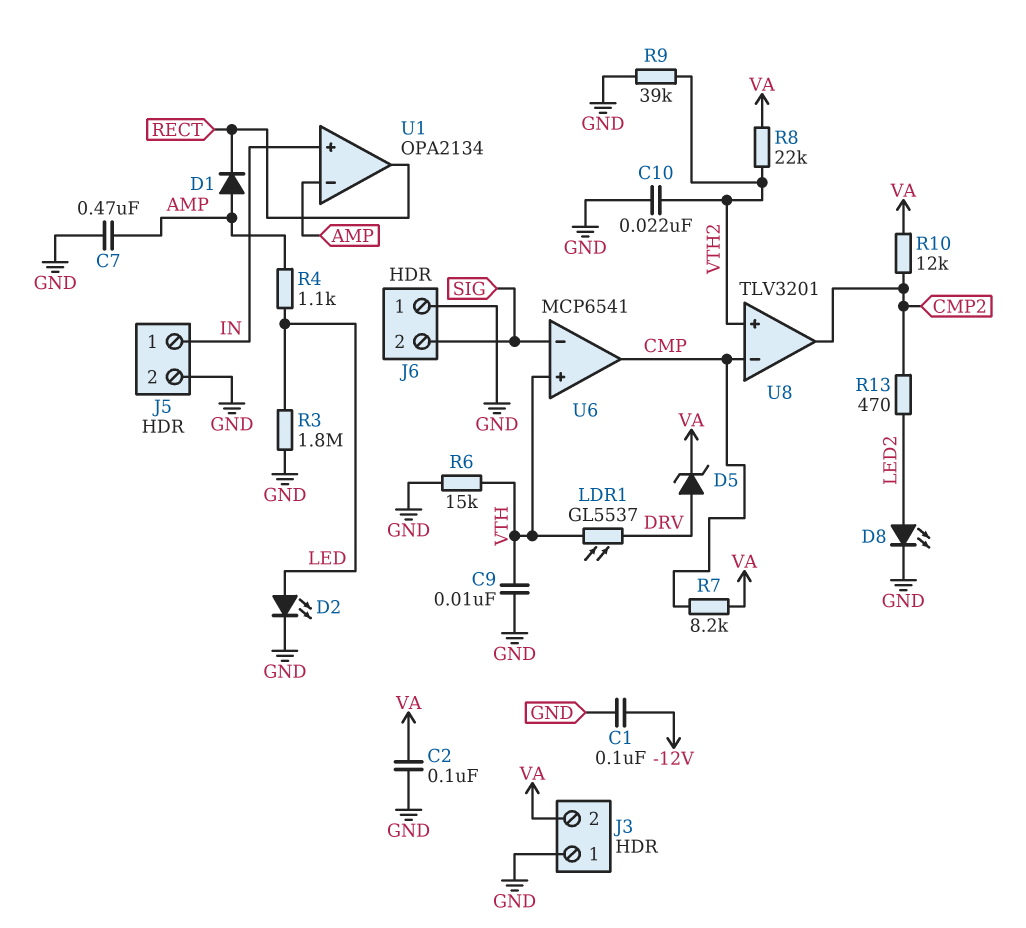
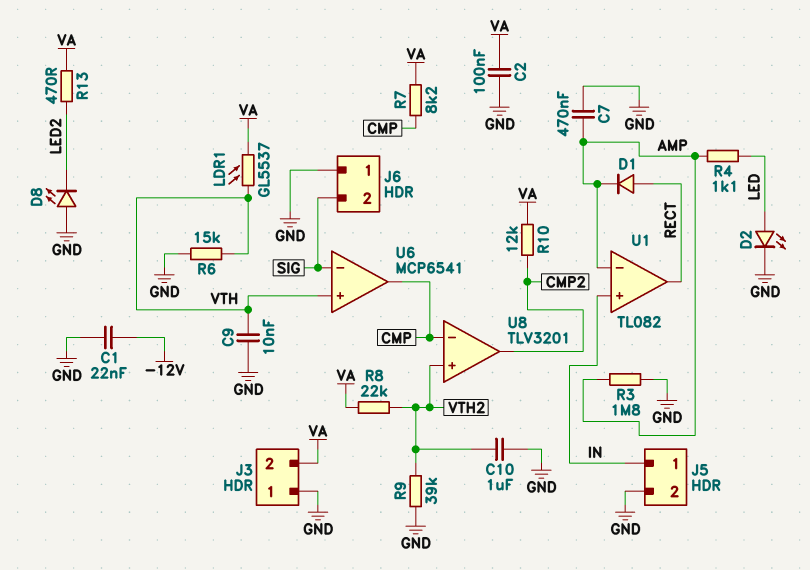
C1: 100nF (-12V, GND) -> 22nF (-12V, GND)
C10: 22nF (GND, VTH2) -> 1uF (GND, VTH2)
D1: diode (A AMP, K RECT) -> diode (A RECT, K AMP)
D5: zener (A DRV, K VA) -> none
D8: LED (A LED2, K GND) -> LED (A GND, K LED2)
LDR1: GL5537 (DRV, VTH) -> GL5537 (VA, VTH)
R3: 1.8M (GND, LED) -> 1.8M (AMP, GND)
R13: 470 (CMP2, LED2) -> 470 (LED2, VA)
U1: OPA2134 -> TL082

